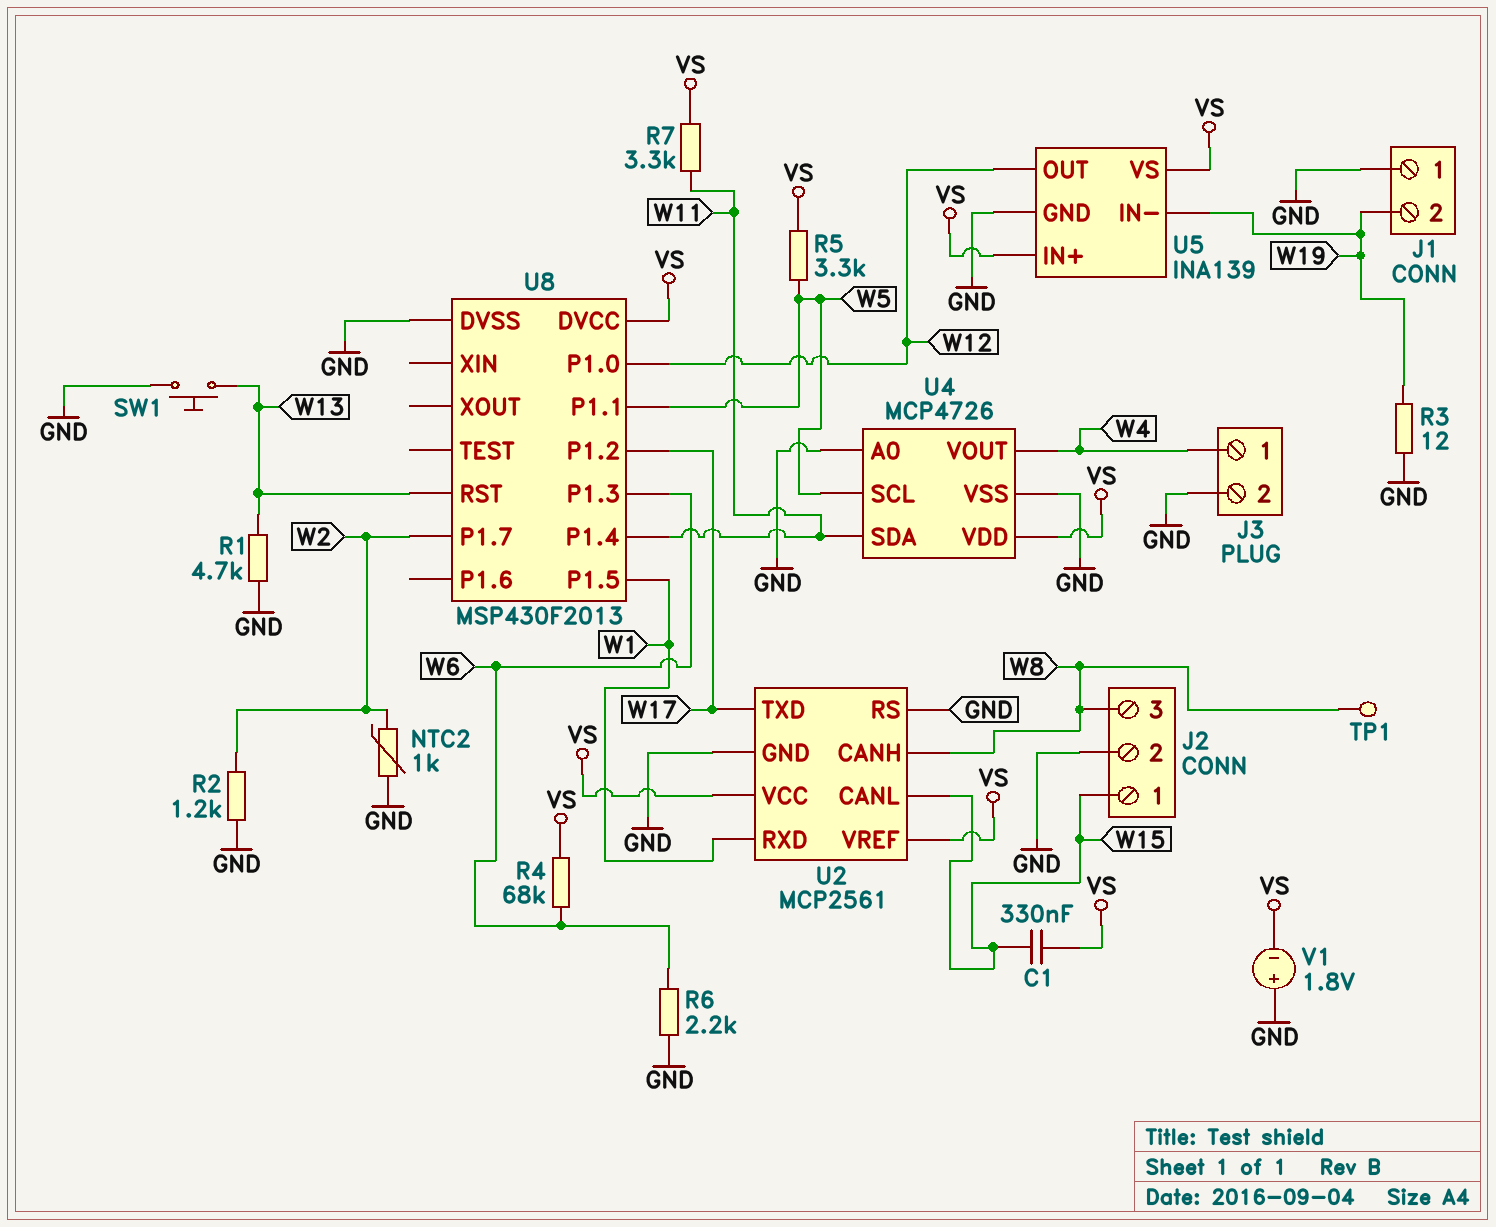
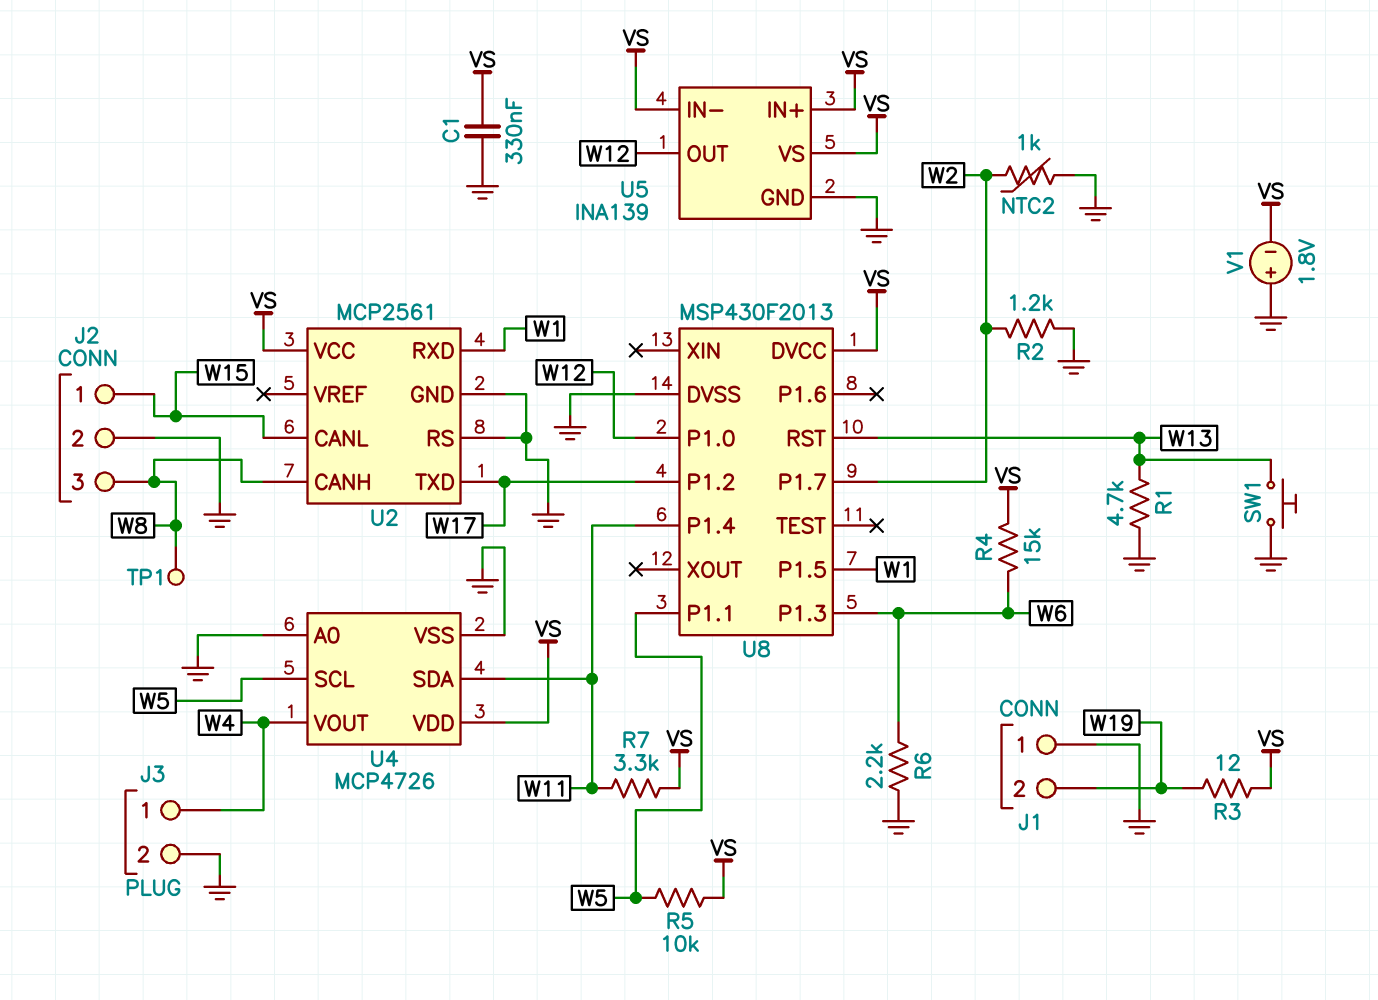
C1: 330nF (VS, W15) -> 330nF (GND, VS)
R3: 12 (GND, W19) -> 12 (VS, W19)
R4: 68k (VS, W6) -> 15k (VS, W6)
R5: 3.3k (VS, W5) -> 10k (VS, W5)
U2 pin VREF: VS -> none
U5 pin IN-: W19 -> VS

